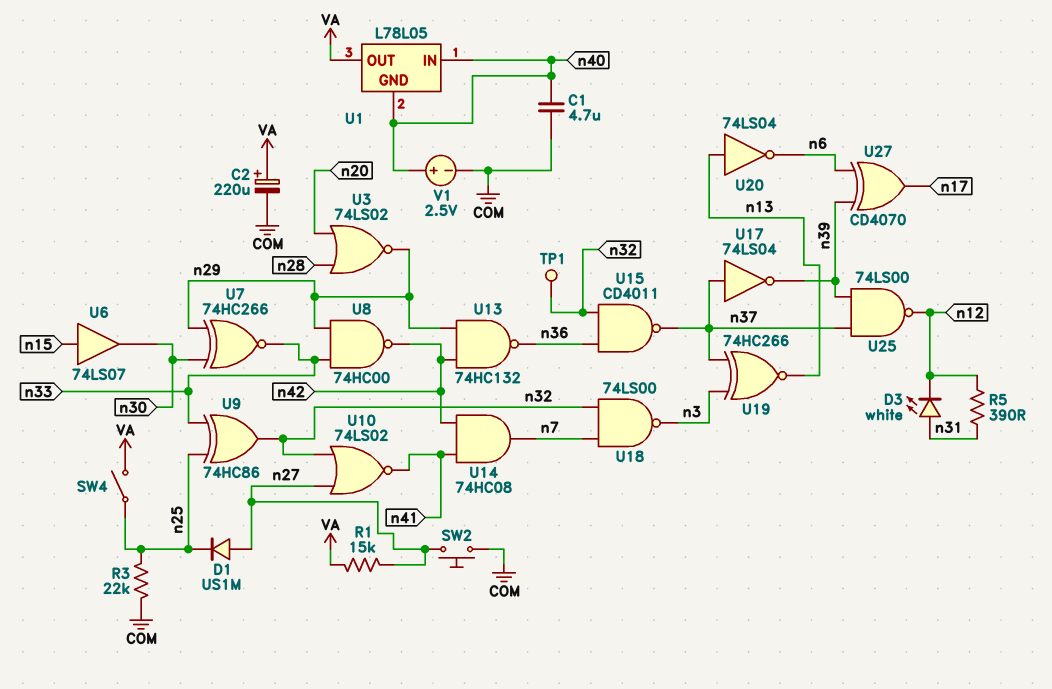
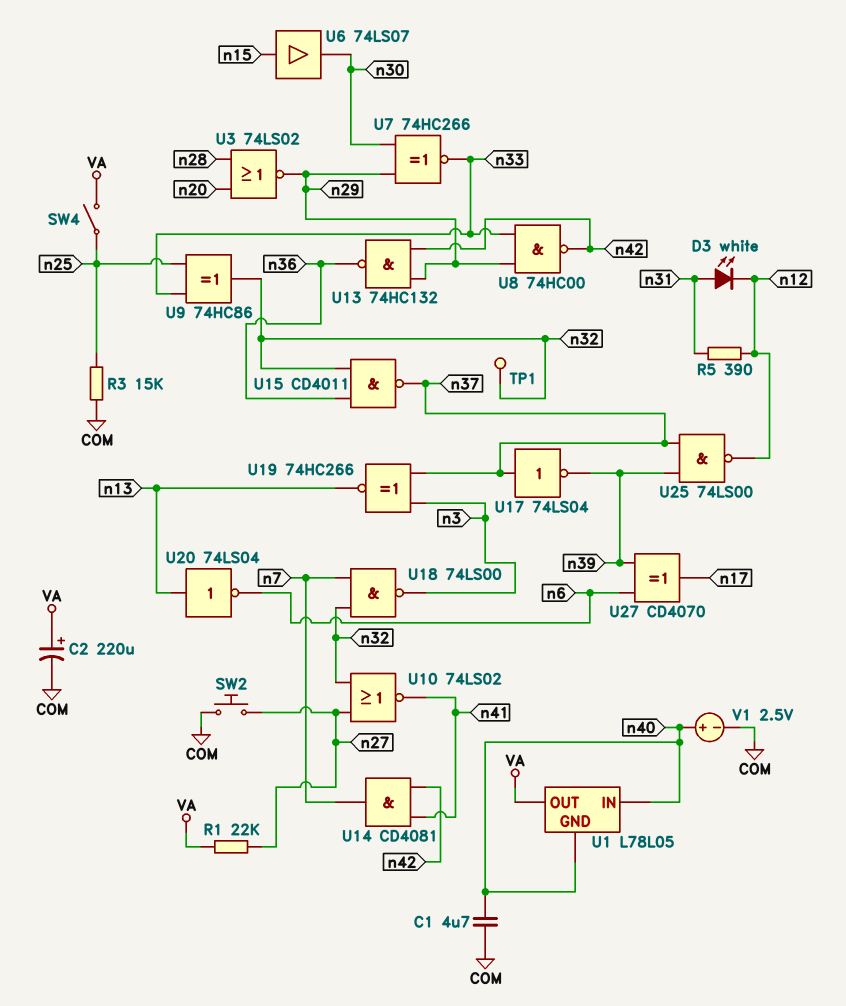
D1: diode US1M (A n27, K n25) -> none
R1: 15k (VA, n27) -> 22k (VA, n27)
R3: 22k (COM, n25) -> 15k (COM, n25)
U14: AND 74HC08 (in n41, in n42, out n7) -> AND CD4081 (in n41, in n42, out n7)

